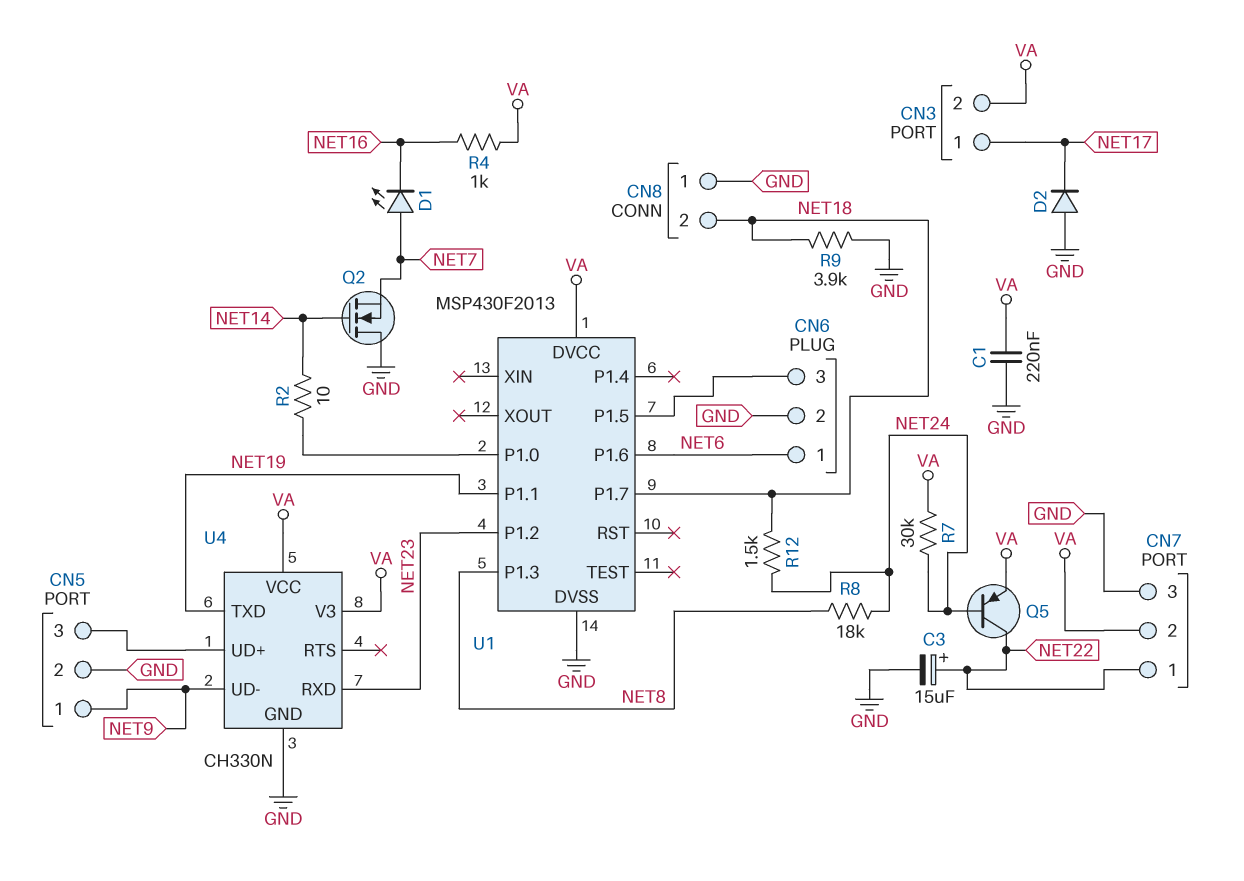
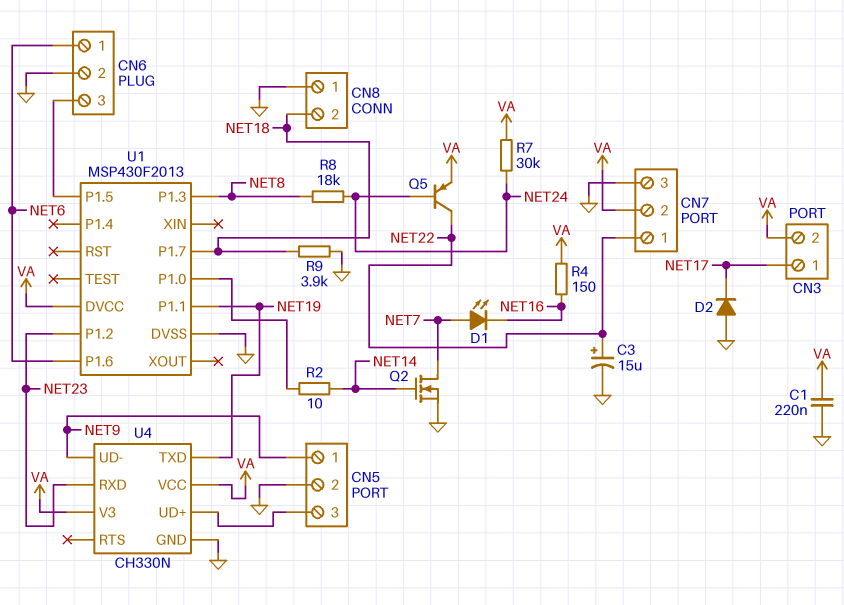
Q2: NMOS (G NET14, D GND, S NET7) -> NMOS (G NET14, D NET7, S GND)
R4: 1k (NET16, VA) -> 150 (NET16, VA)
R12: 1.5k (NET18, NET24) -> none

